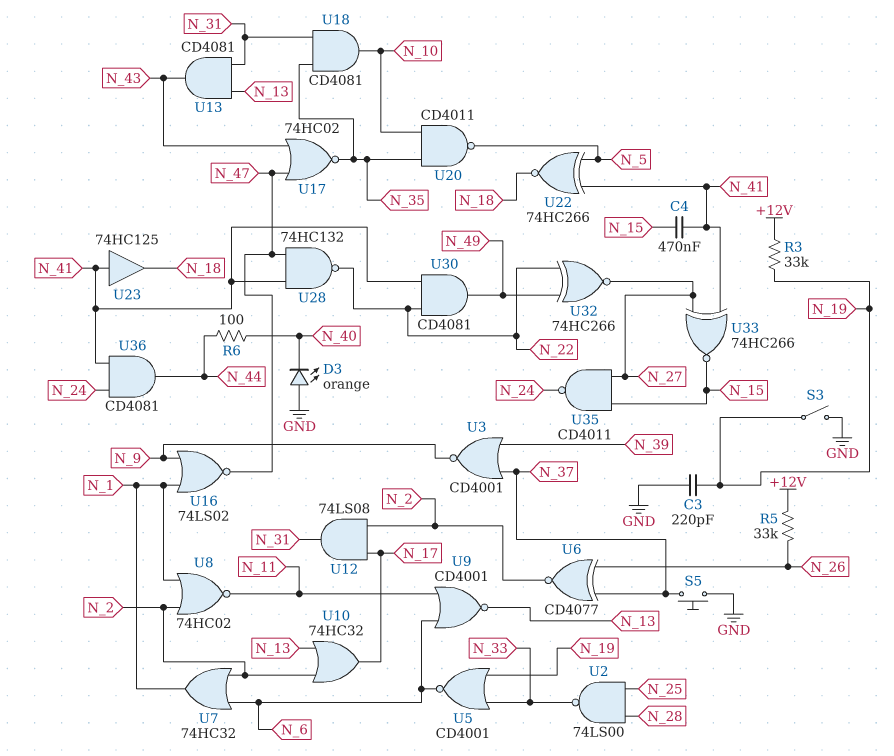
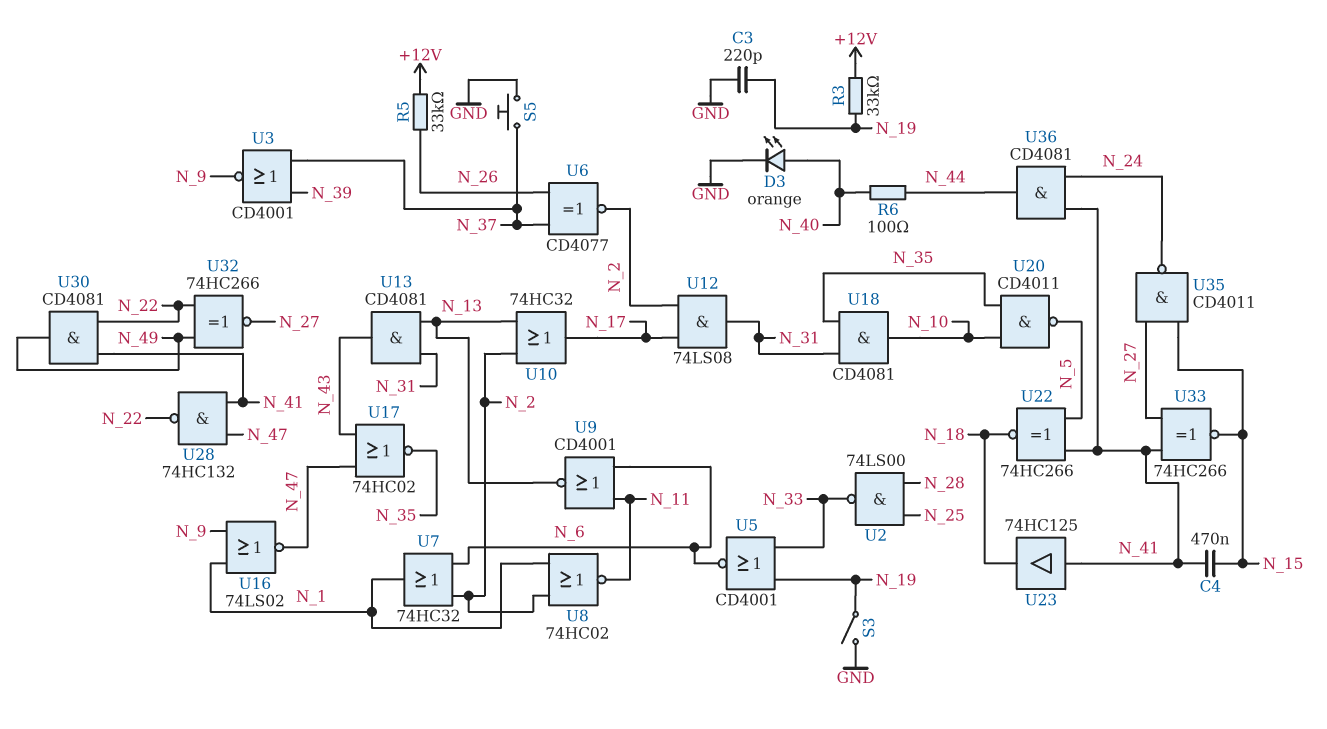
D3: LED orange (A GND, K N_40) -> LED orange (A N_40, K GND)

